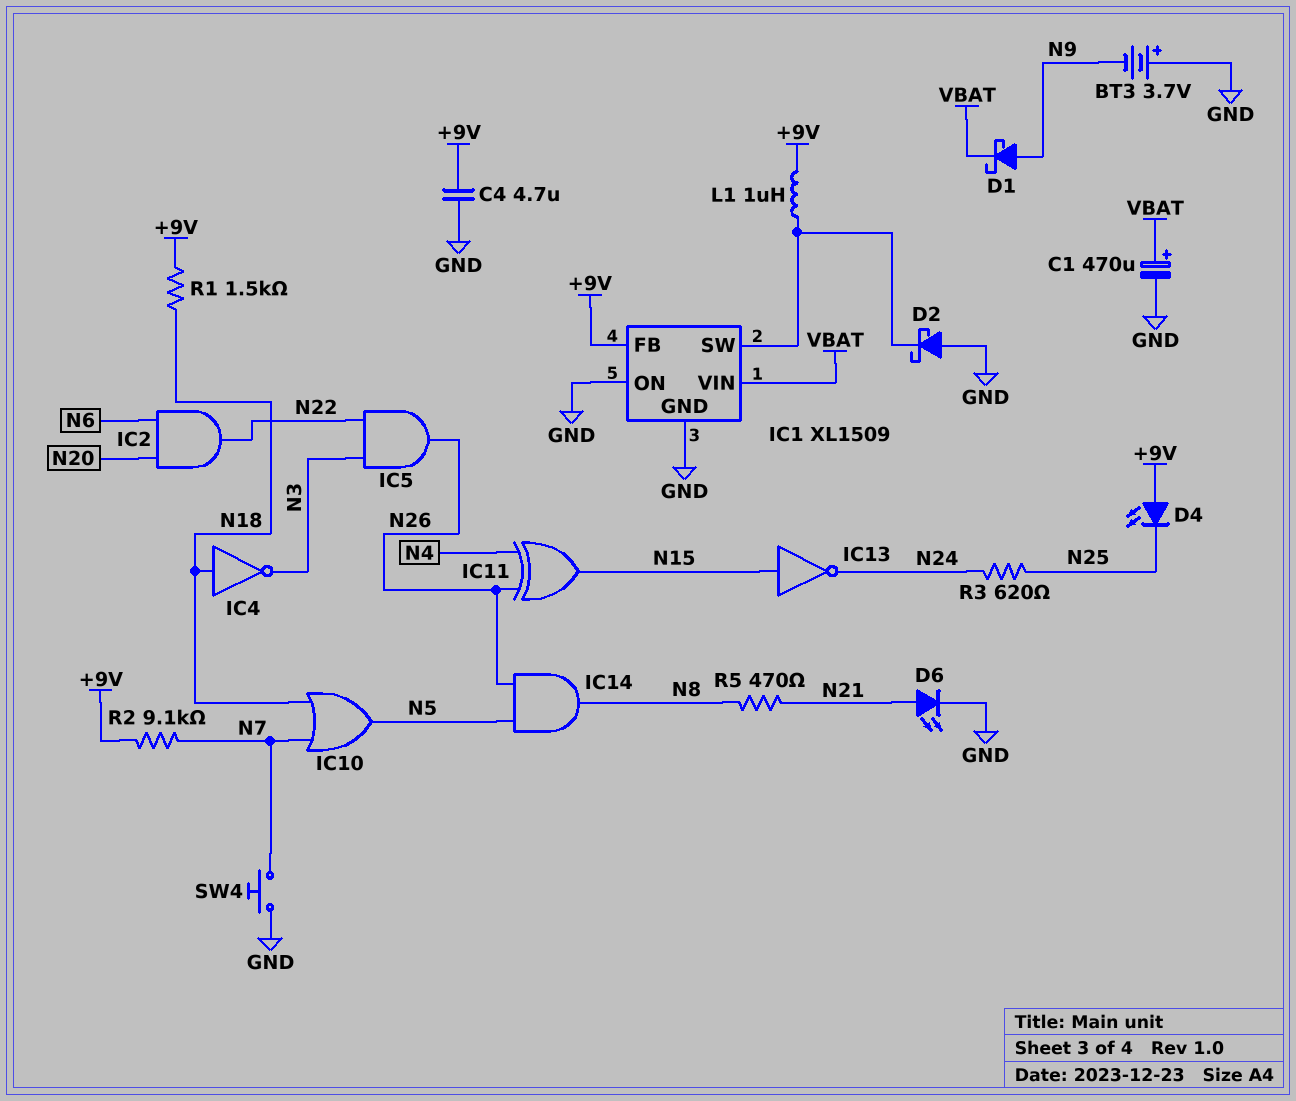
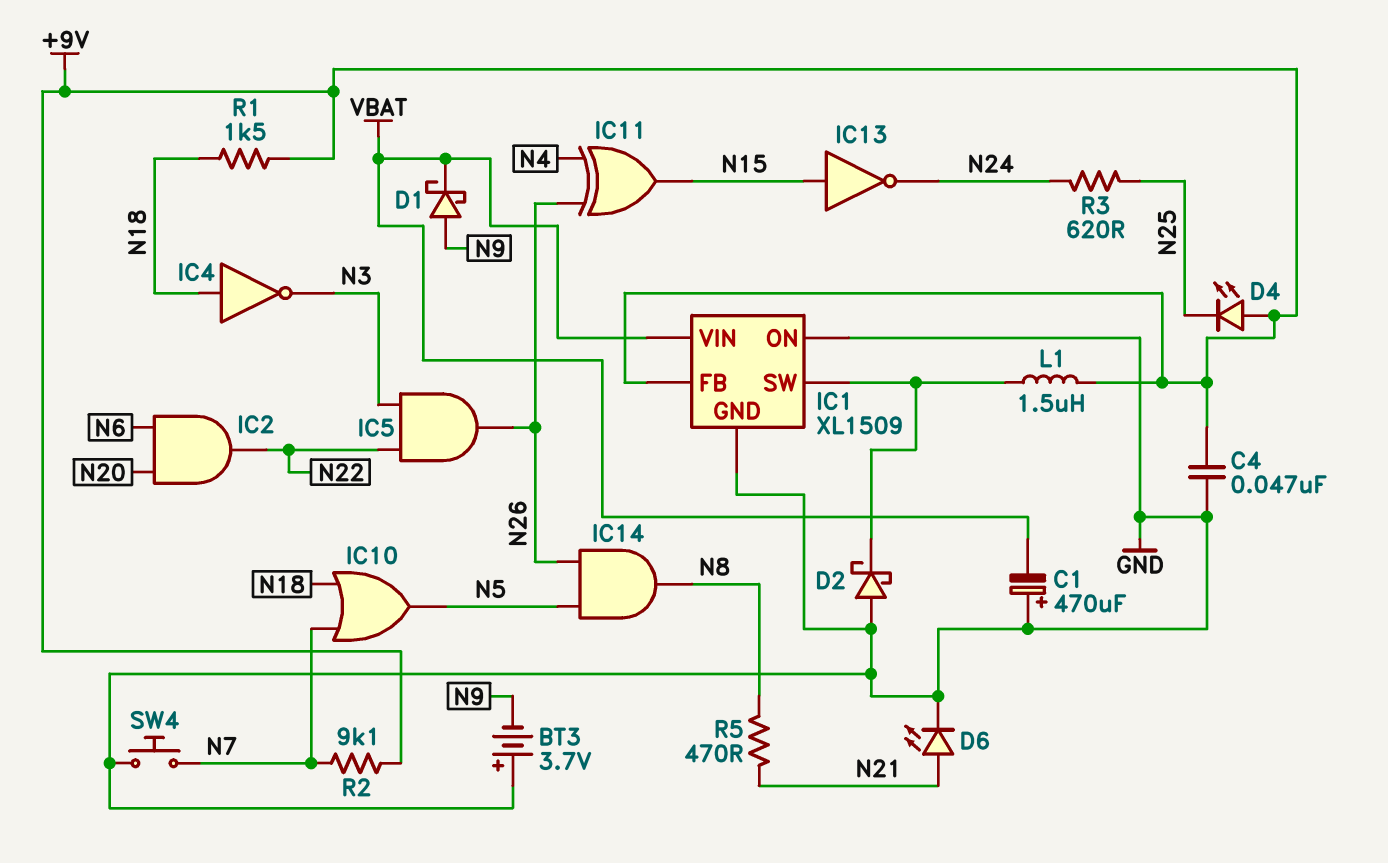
C1: 470uF (plus VBAT, minus GND) -> 470uF (plus GND, minus VBAT)
C4: 4.7uF (+9V, GND) -> 47nF (+9V, GND)
L1: 1uH (+9V, IC1/SW) -> 1.5uH (+9V, IC1/SW)

